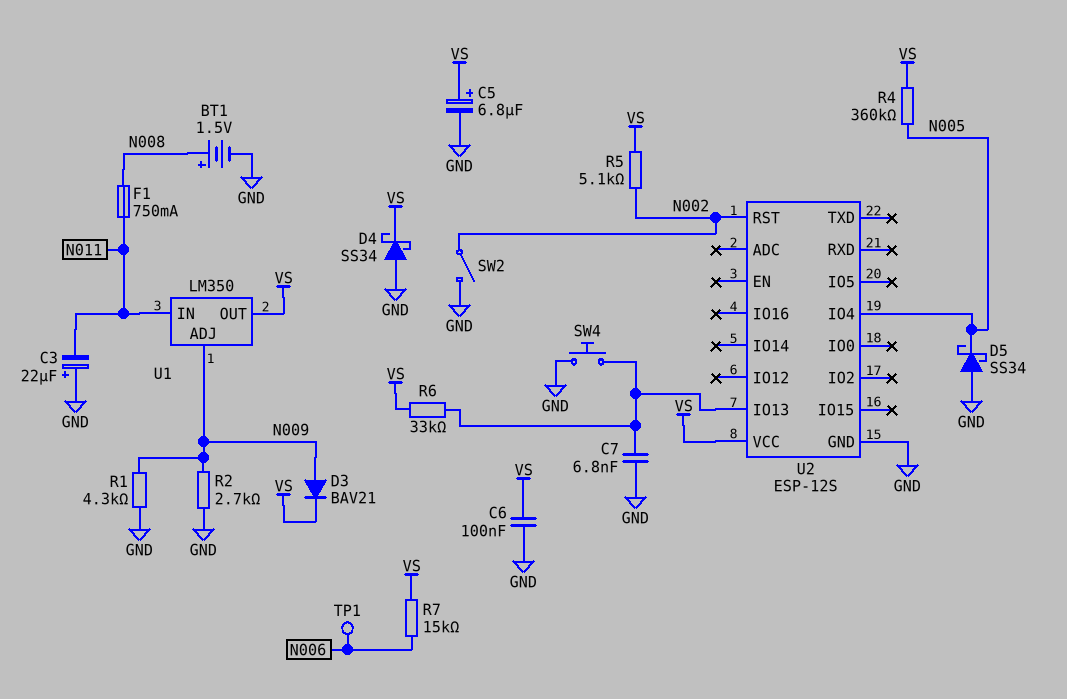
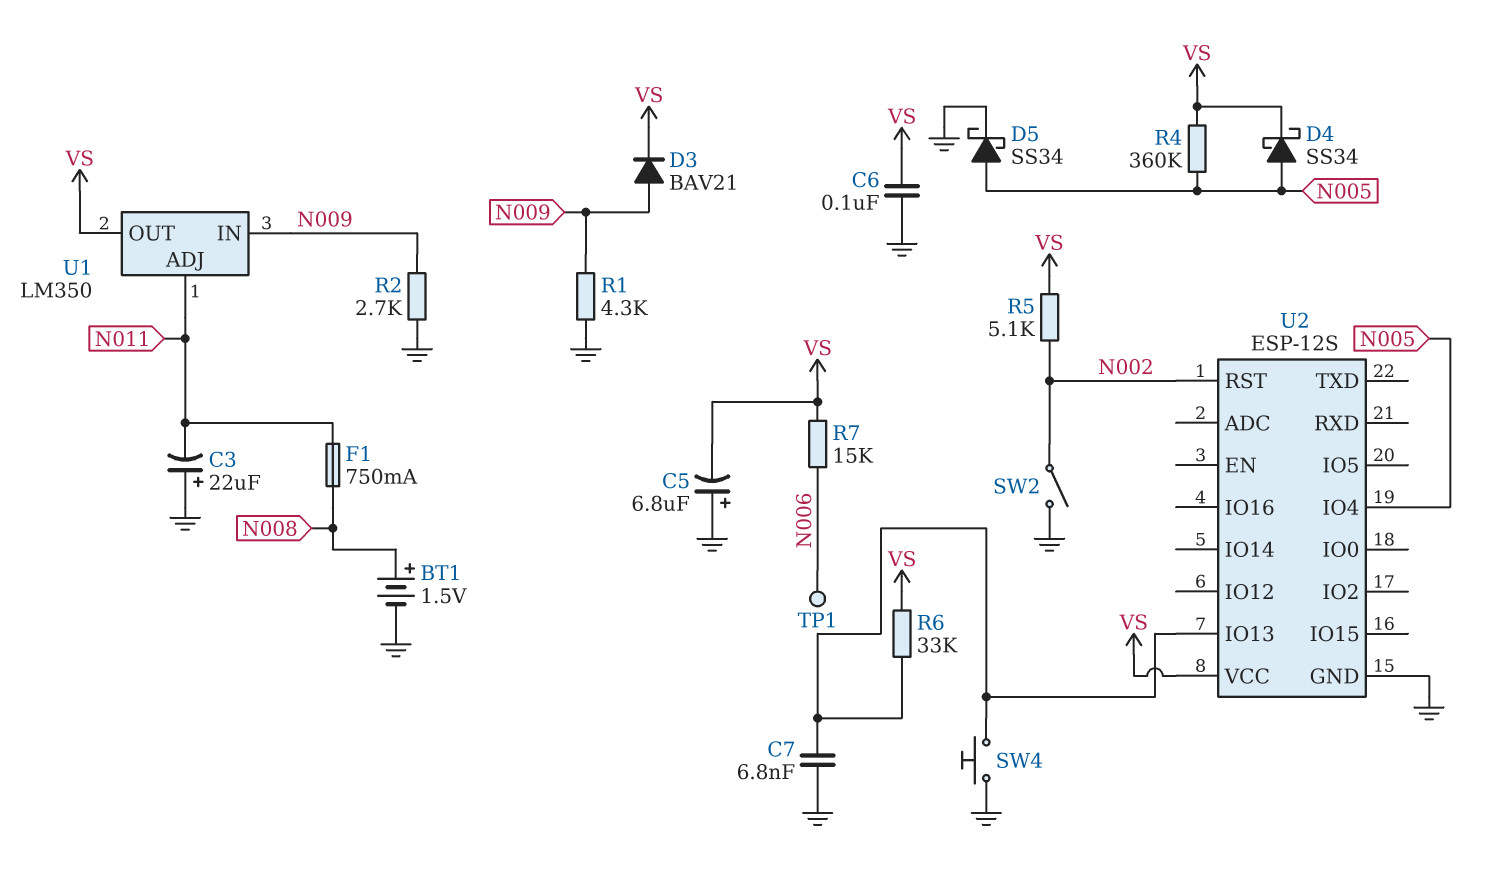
C5: 6.8uF (plus VS, minus GND) -> 6.8uF (plus GND, minus VS)
D4: schottky SS34 (A GND, K VS) -> schottky SS34 (A N005, K VS)
D5: schottky SS34 (A GND, K N005) -> schottky SS34 (A N005, K GND)
U1 pin ADJ: N009 -> N011
U1 pin IN: N011 -> N009

